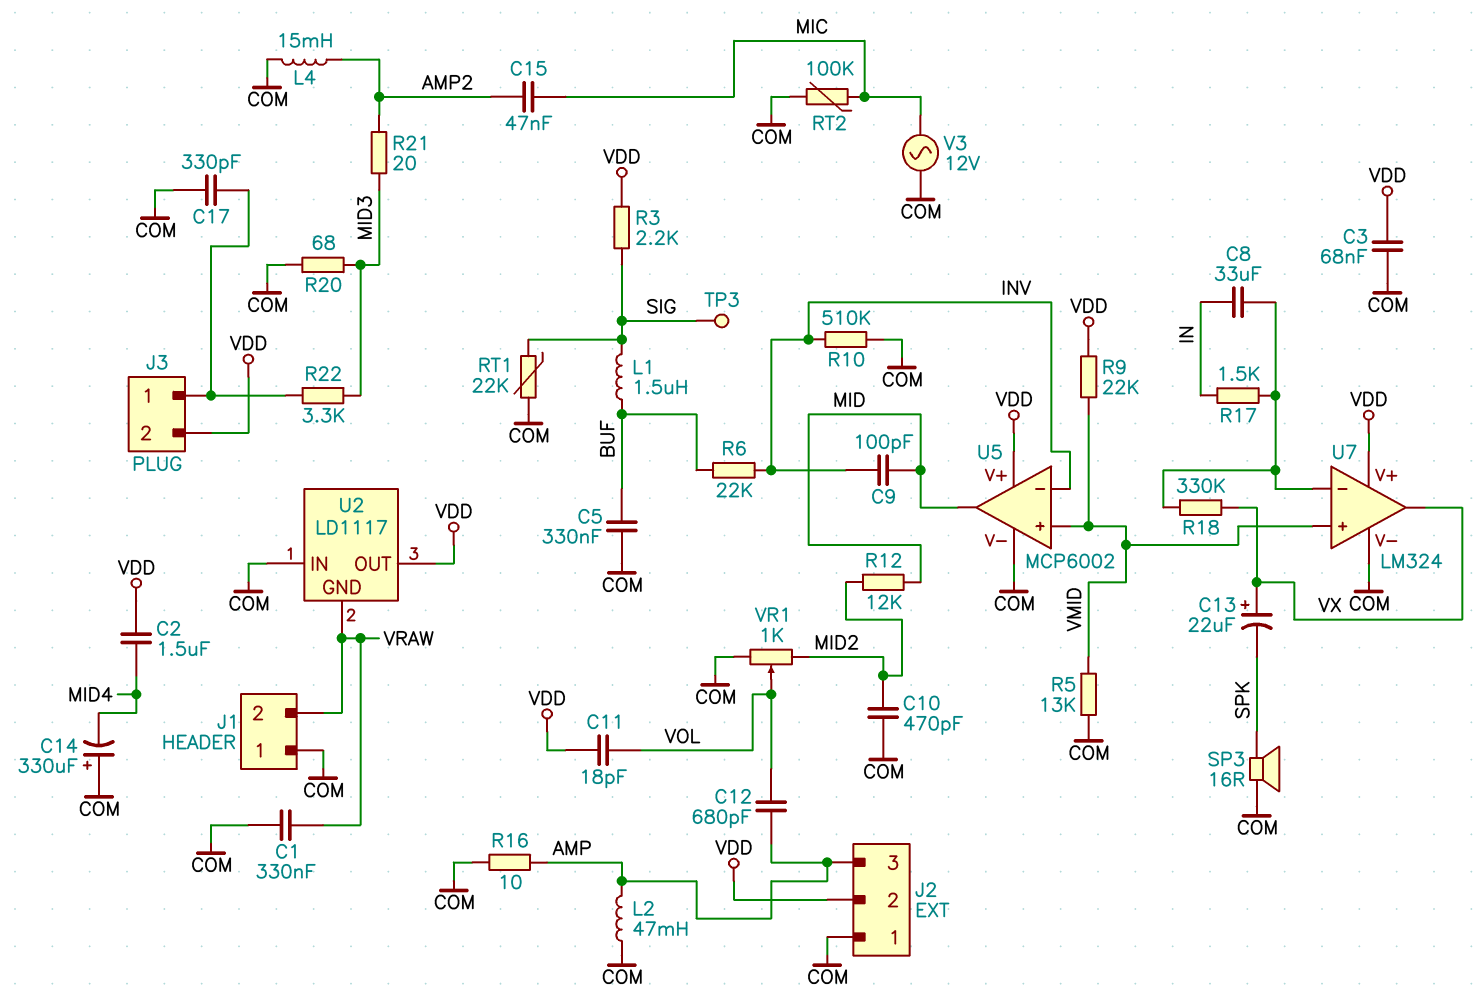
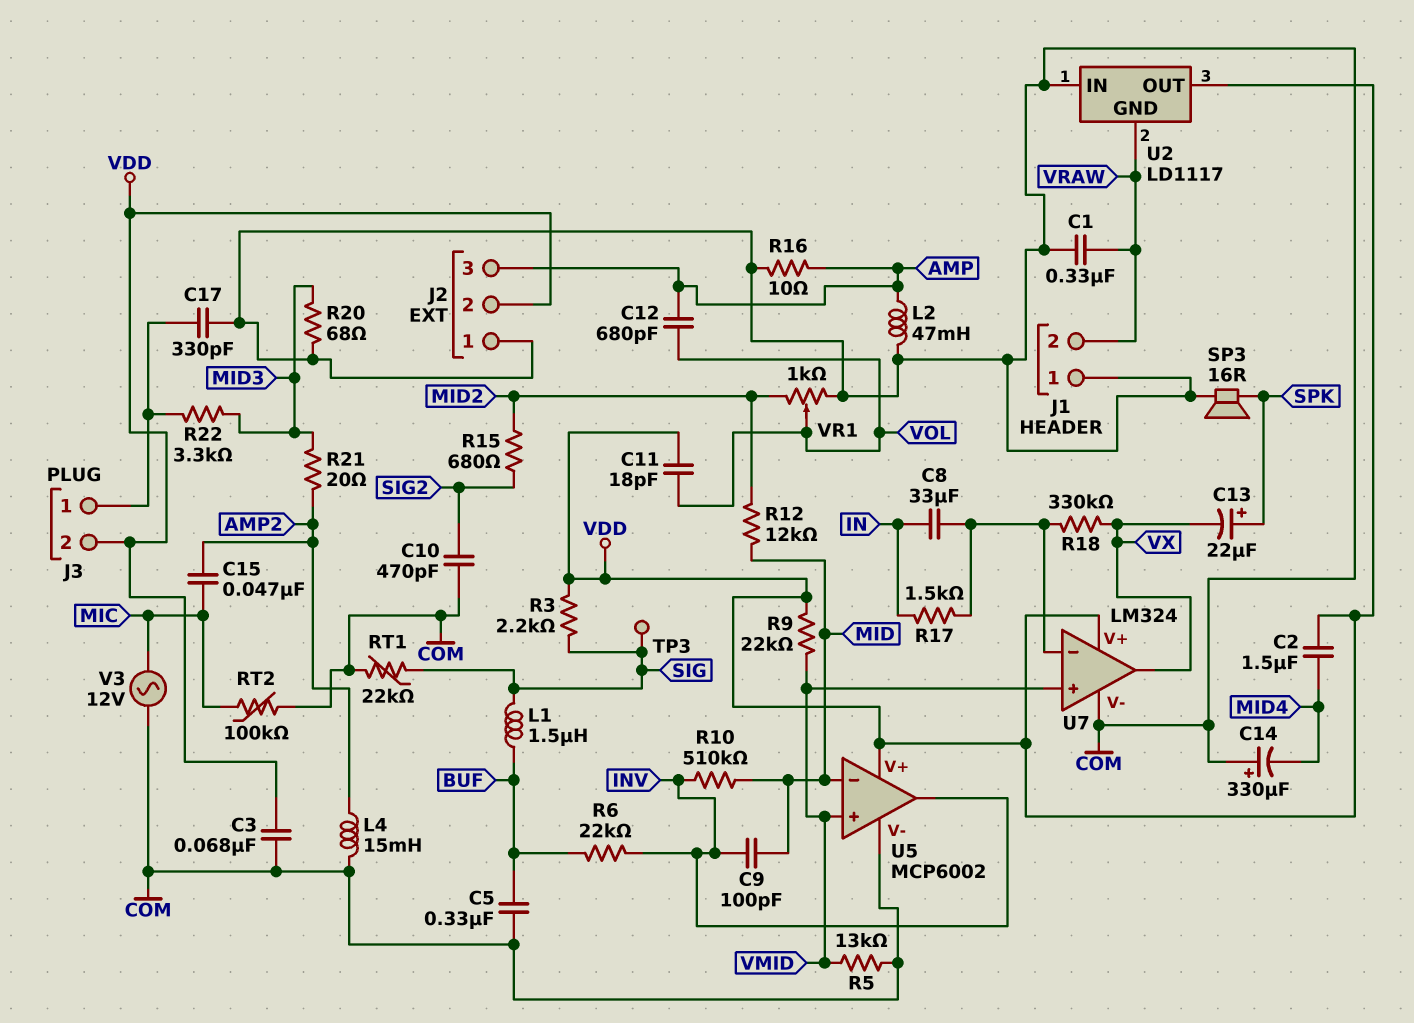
C10: 470pF (COM, MID2) -> 470pF (COM, SIG2)
C13: 22uF (plus VX, minus SPK) -> 22uF (plus SPK, minus VX)
R10: 510k (COM, INV) -> 510k (INV, MID)
R15: none -> 680 (MID2, SIG2)
U5 pin in-: INV -> MID
U5 pin out: MID -> INV

